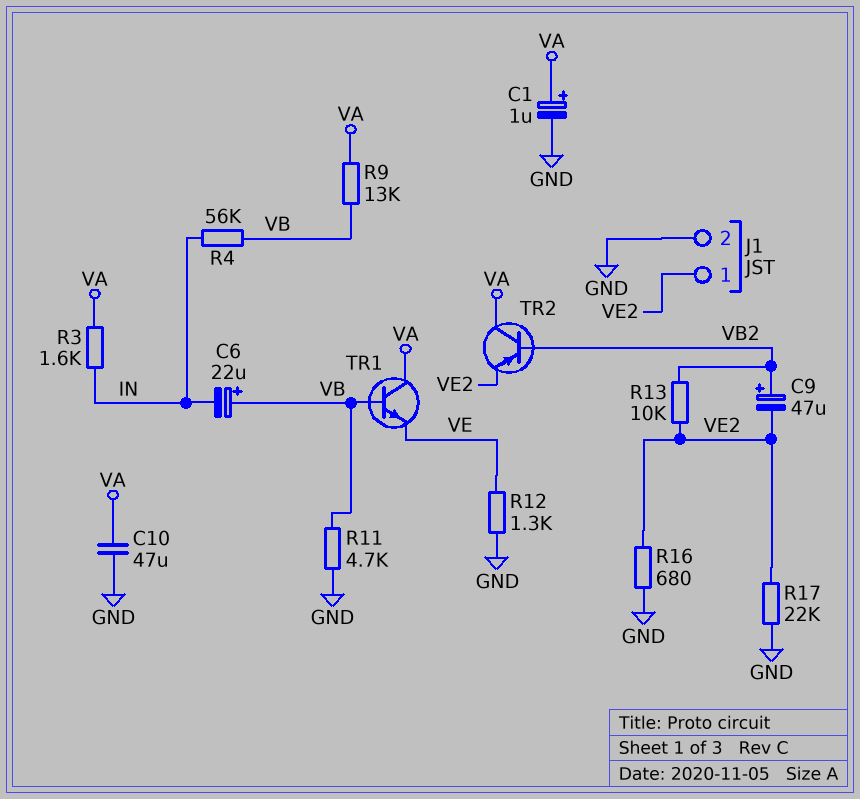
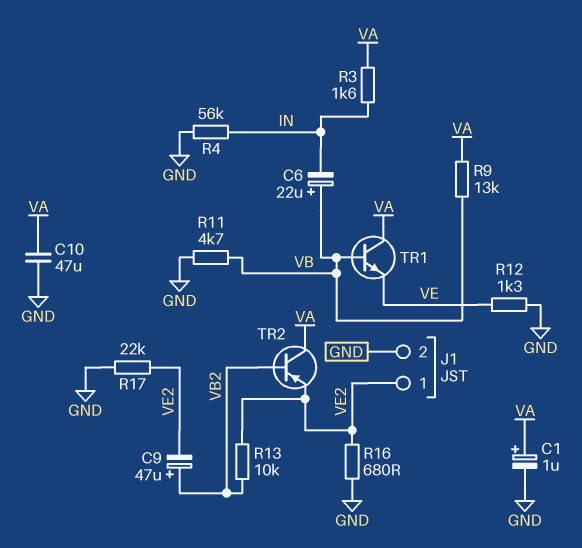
R4: 56k (IN, VB) -> 56k (GND, IN)

